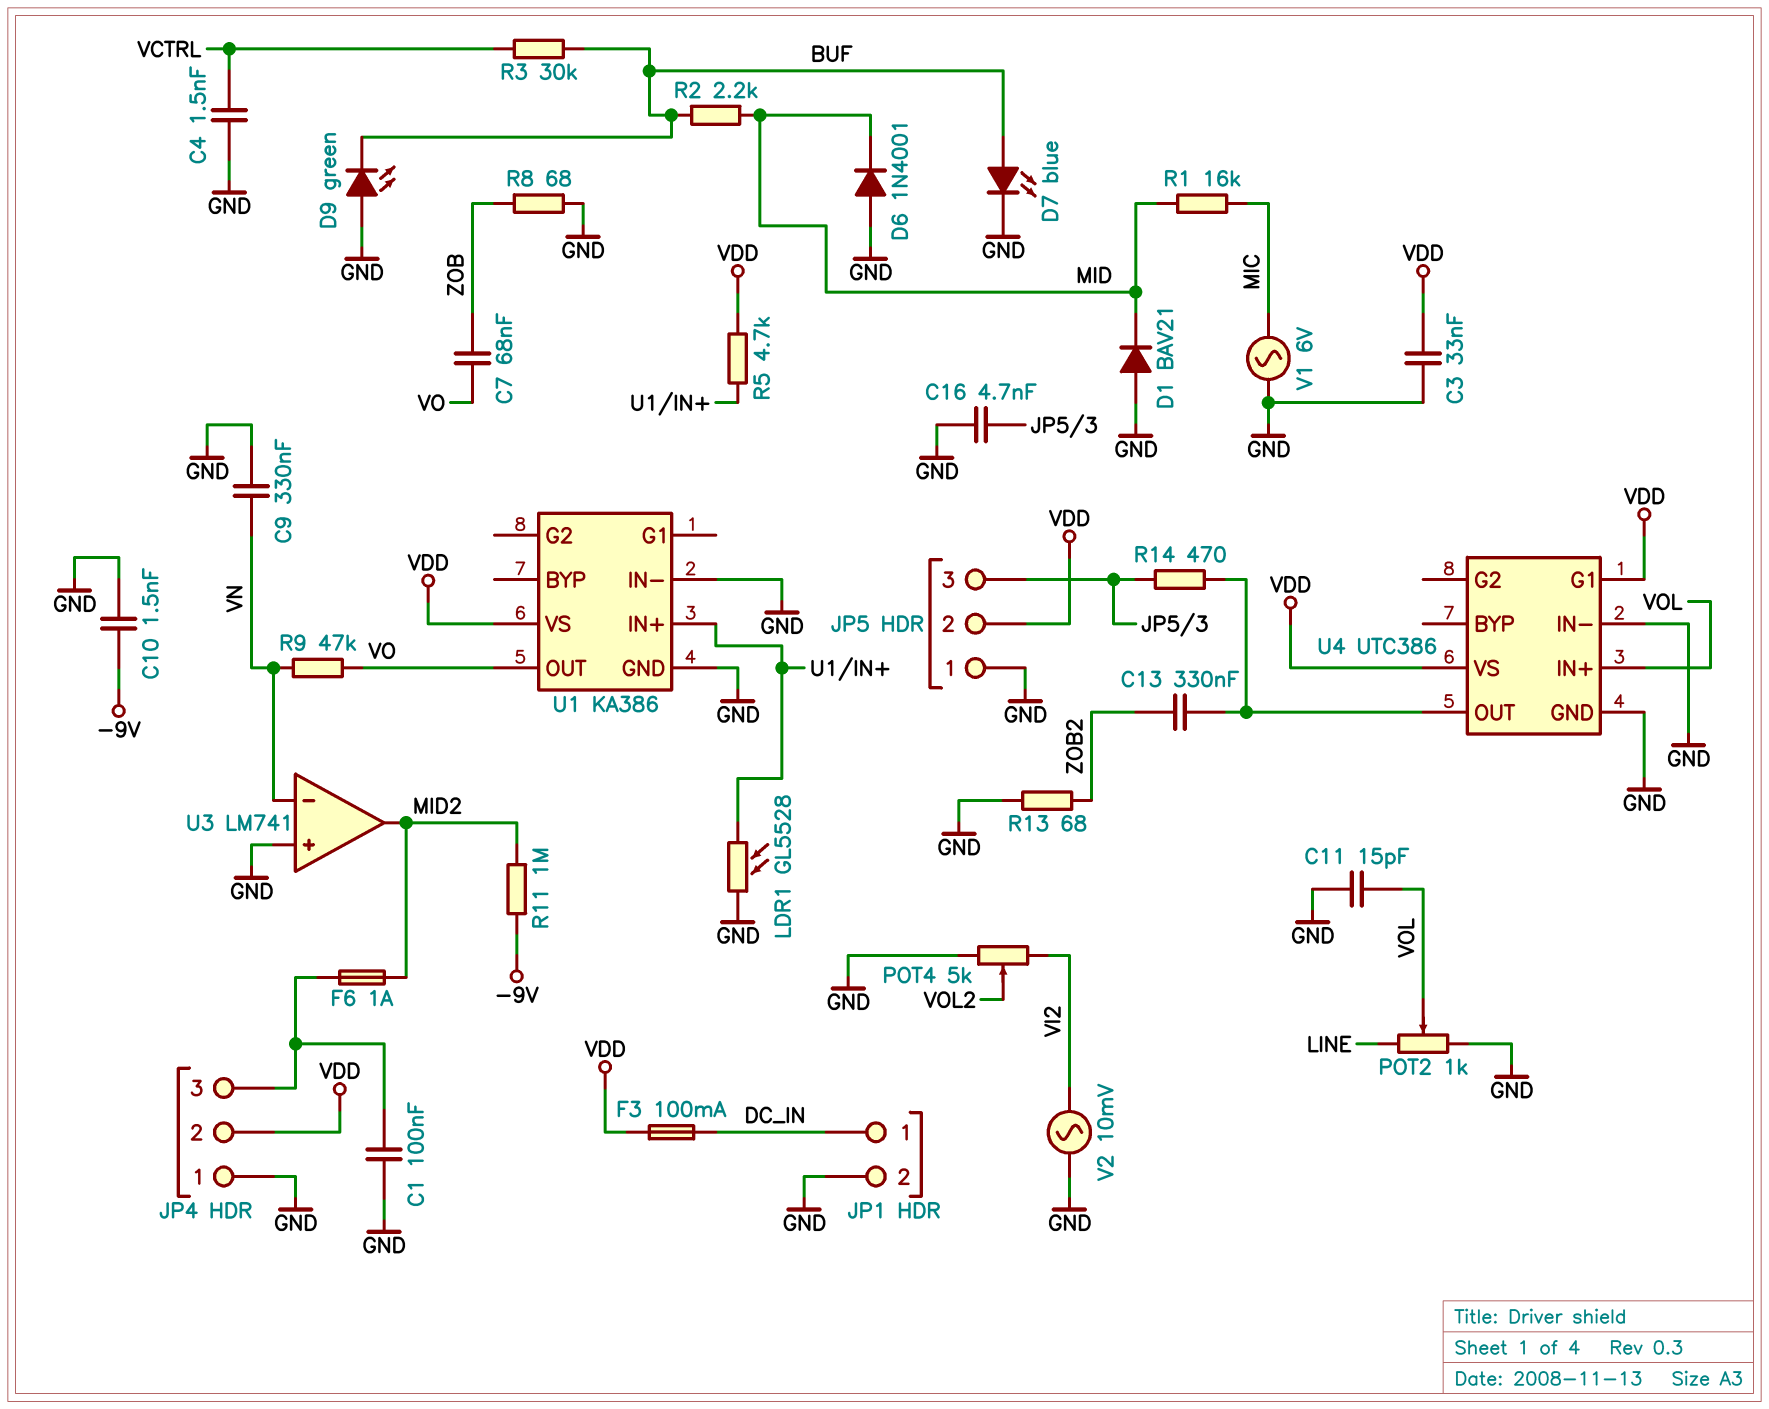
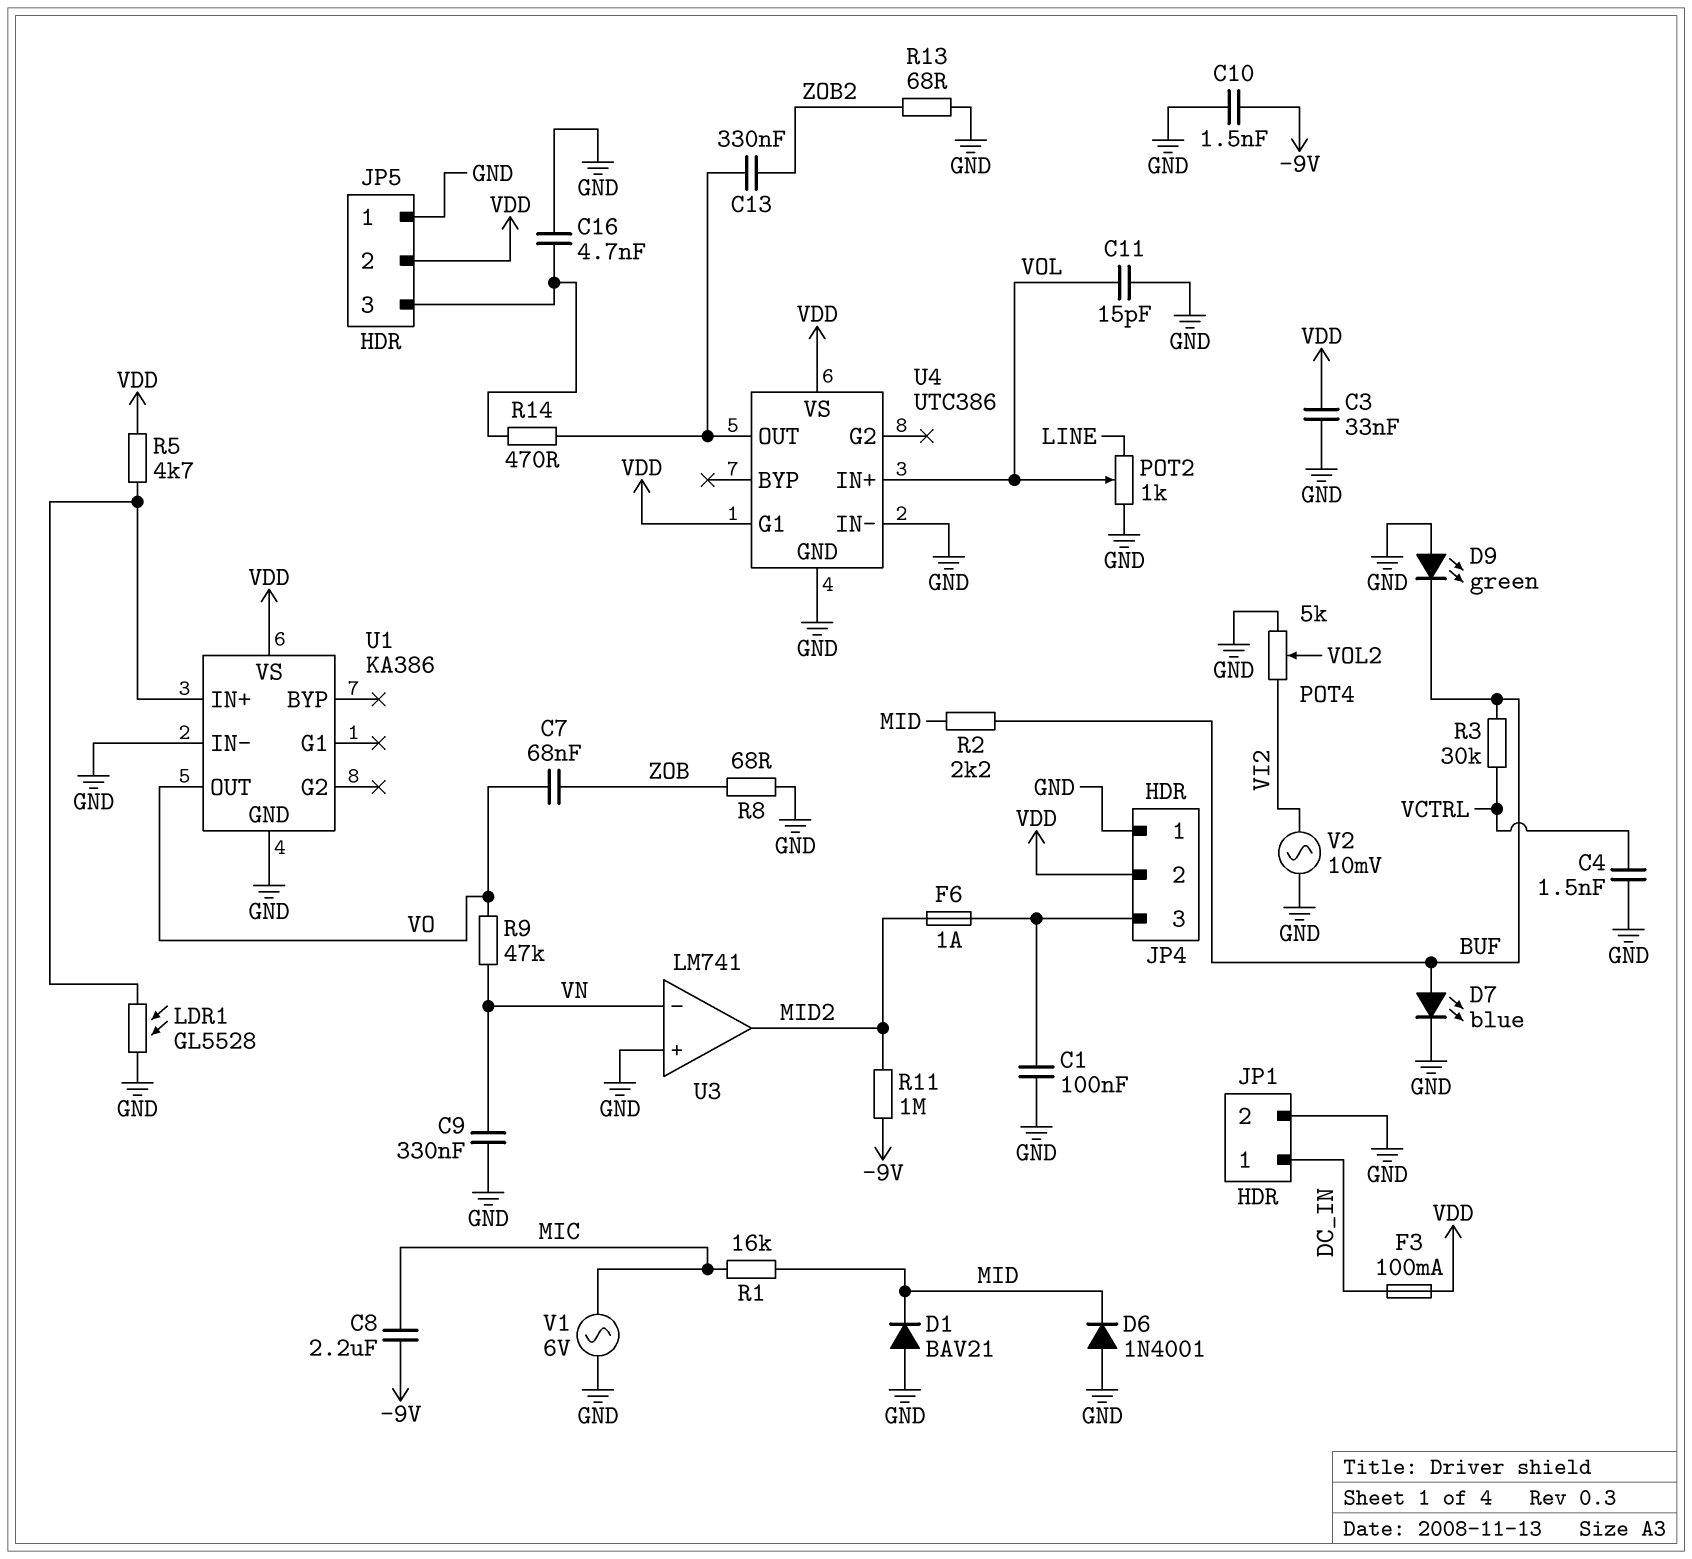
C8: none -> 2.2uF (-9V, MIC)

